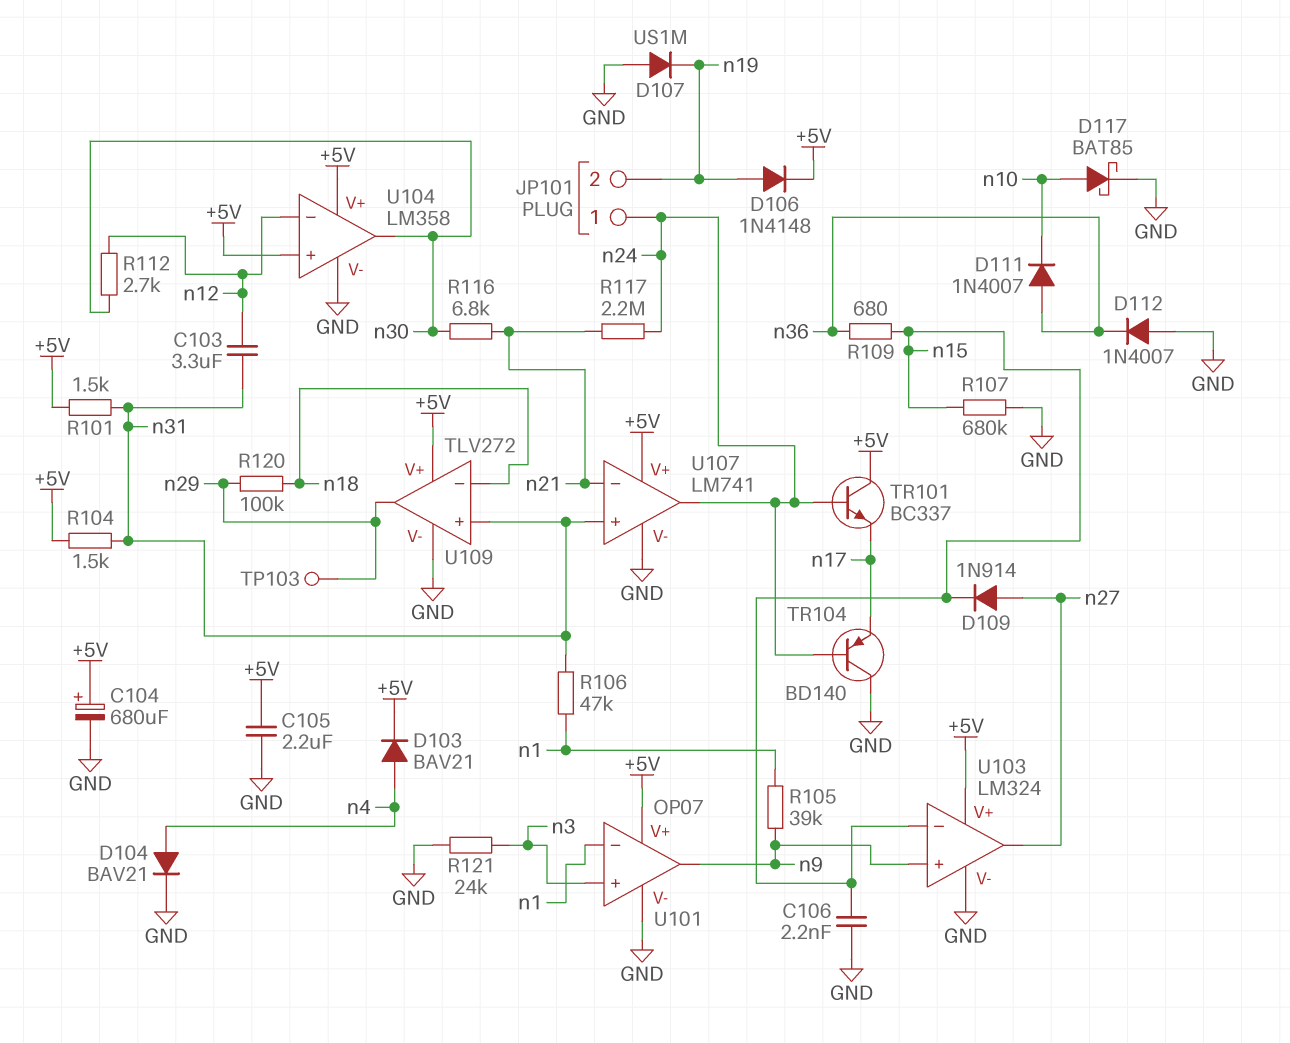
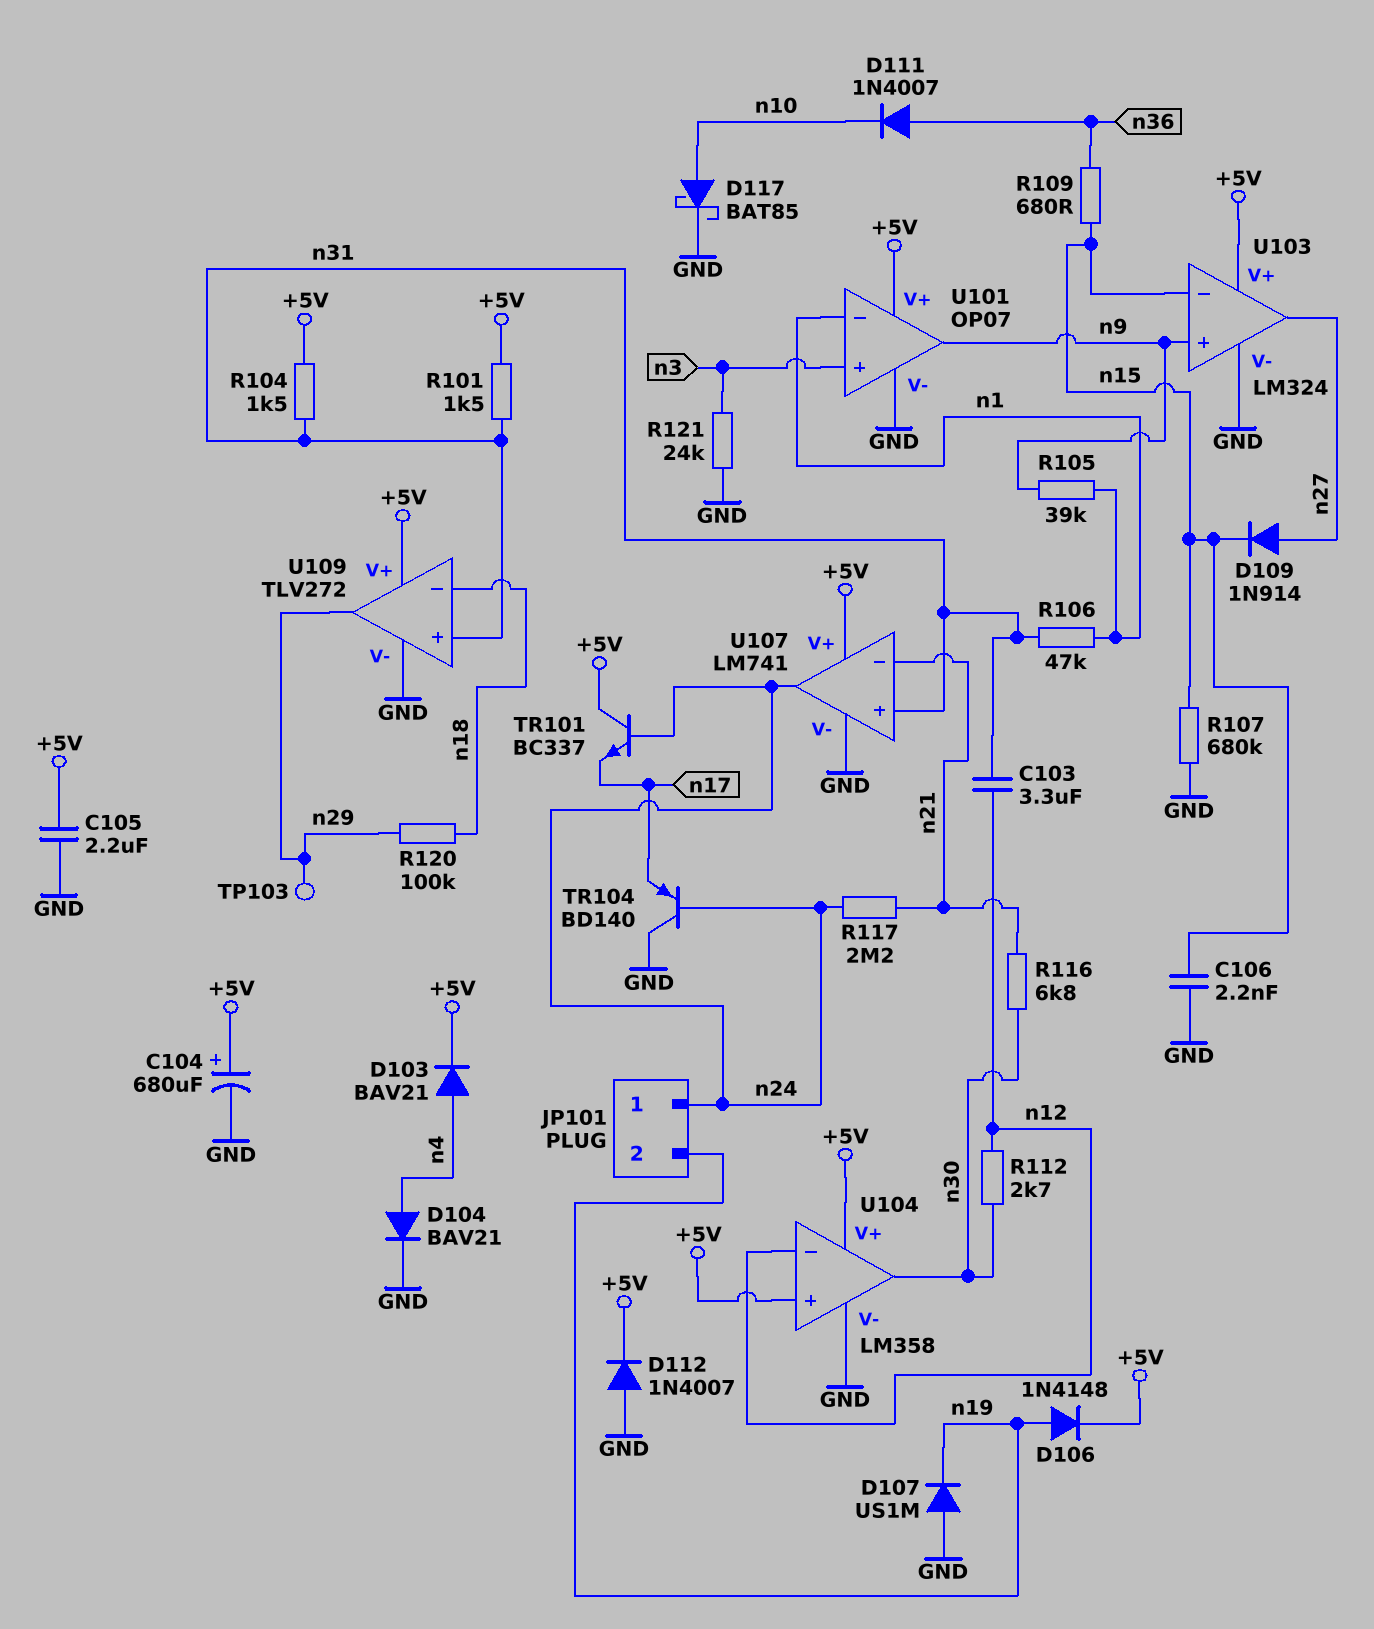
D112: diode 1N4007 (A GND, K n36) -> diode 1N4007 (A GND, K +5V)

